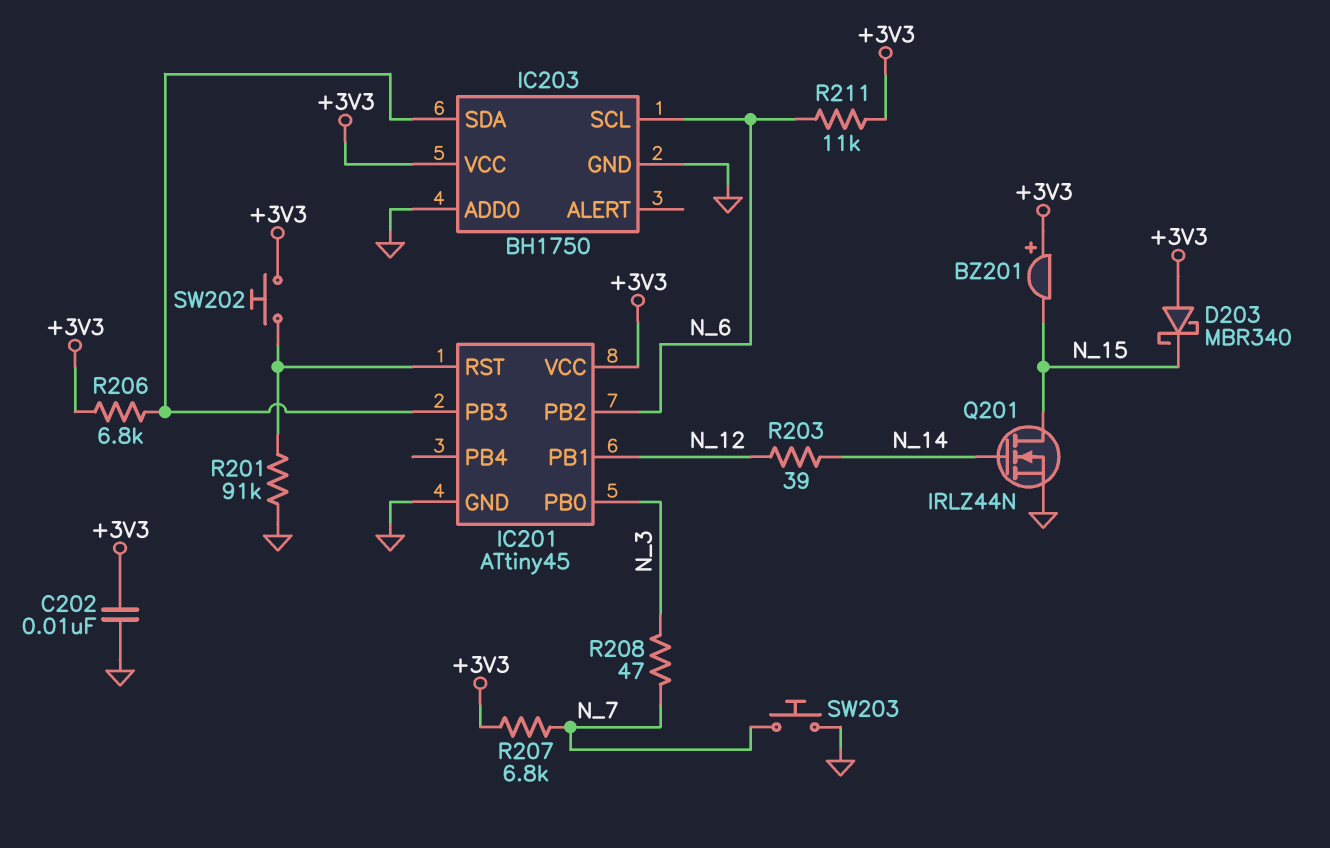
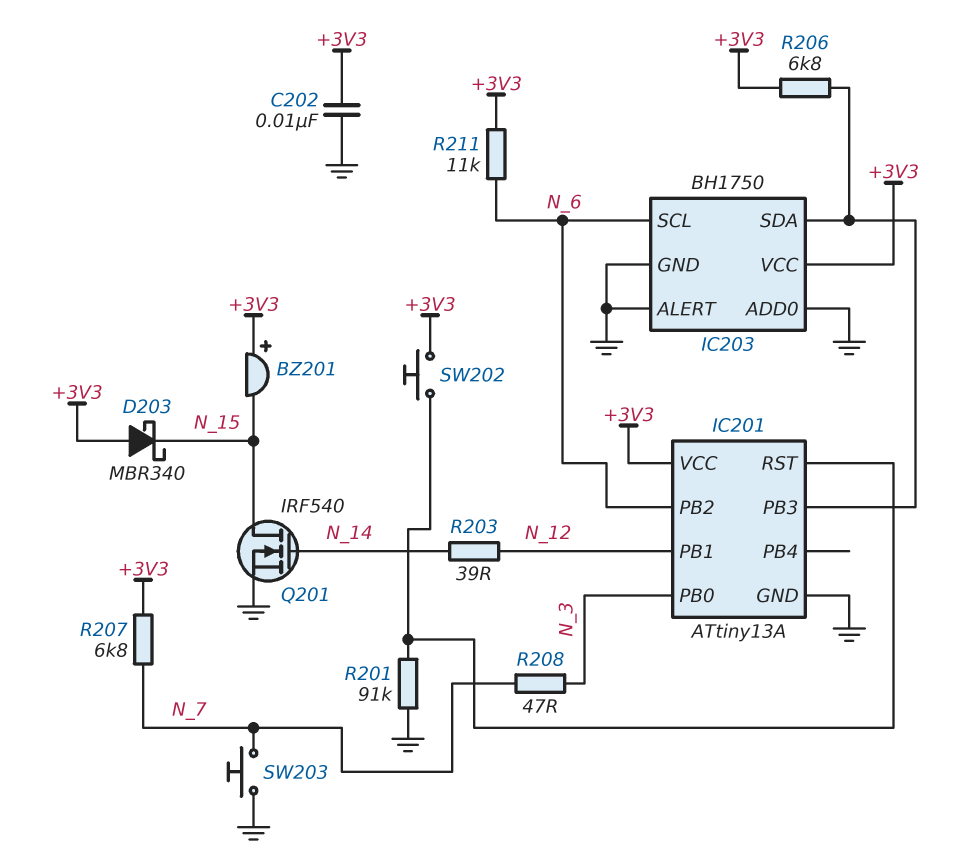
IC201: ATtiny45 -> ATtiny13A
IC203 pin ALERT: none -> GND
Q201: NMOS IRLZ44N (G N_14, D N_15, S GND) -> NMOS IRF540 (G N_14, D N_15, S GND)

